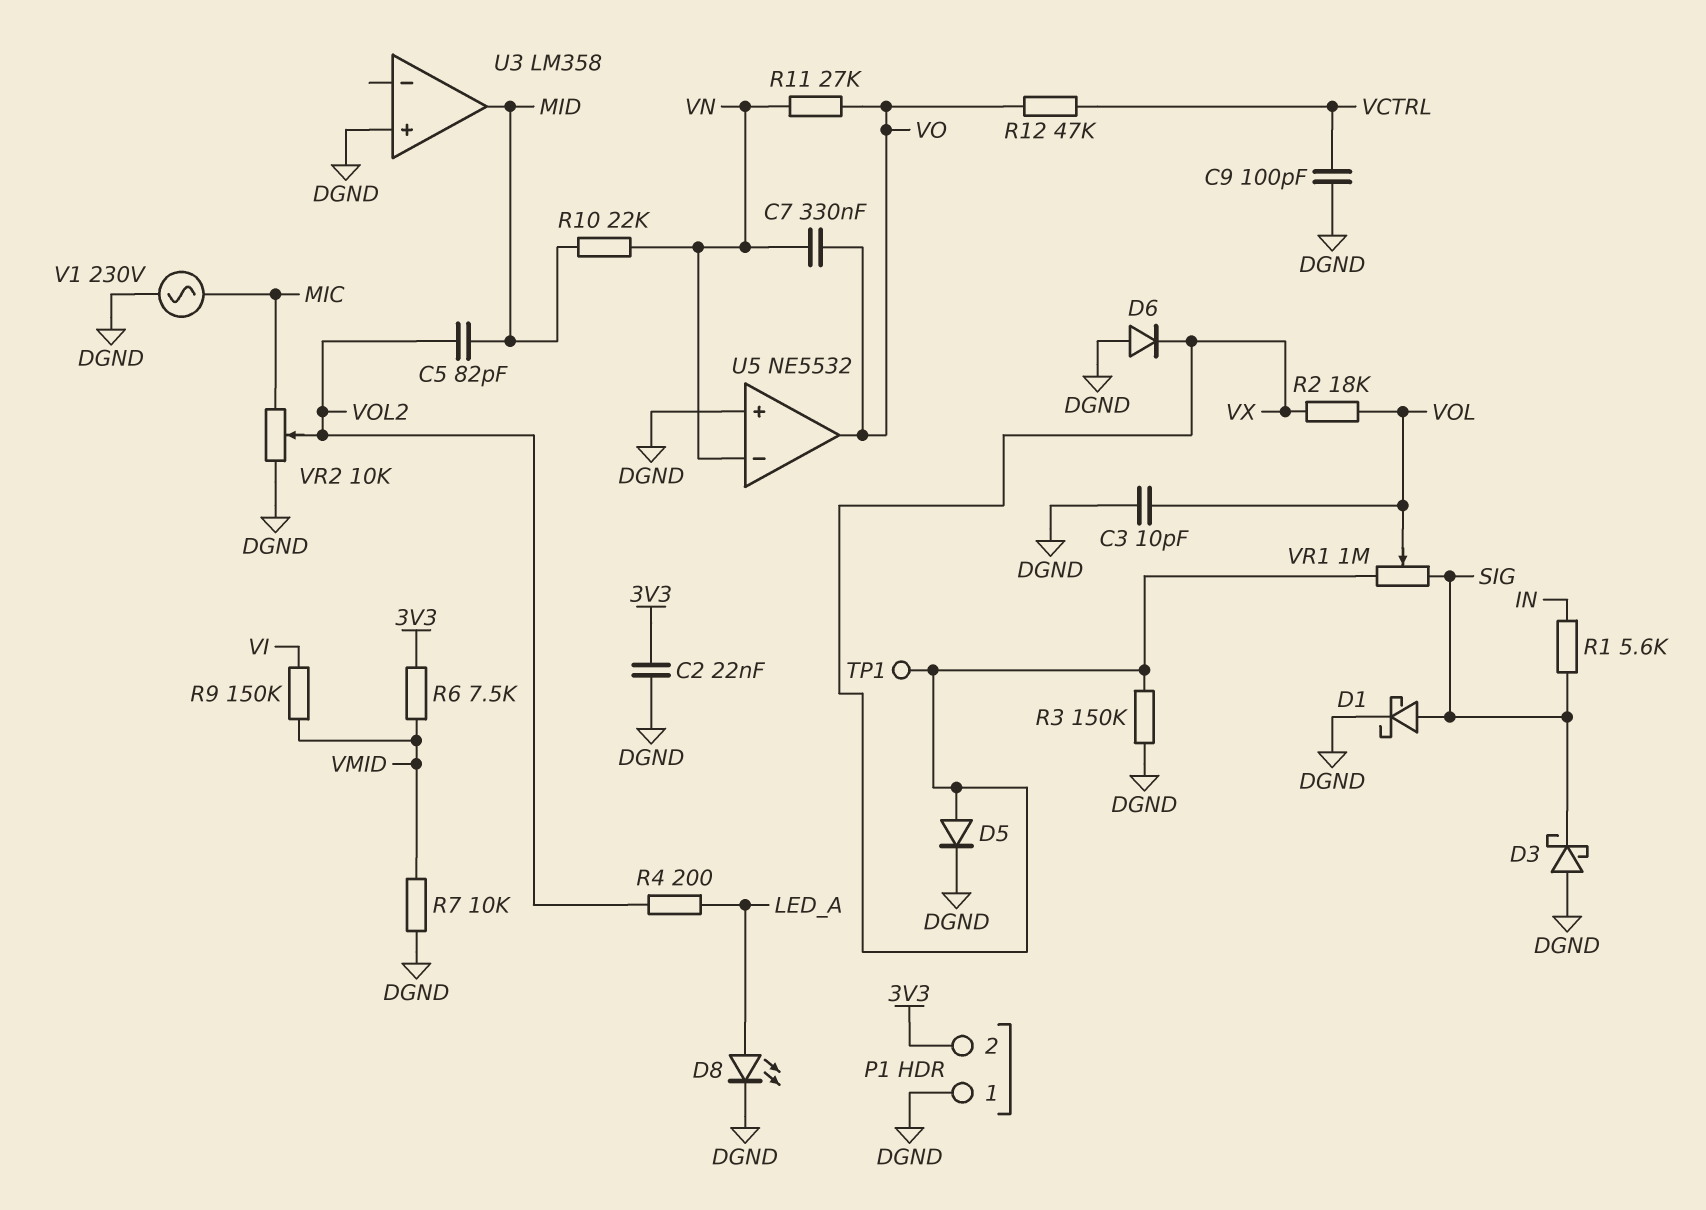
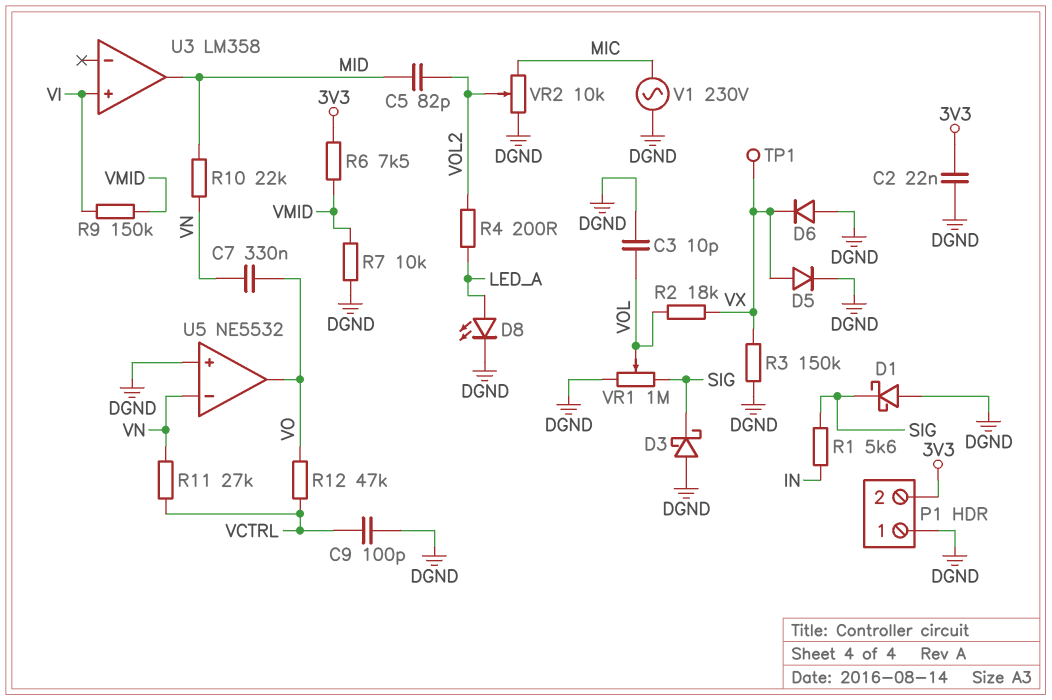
D1: schottky (A SIG, K DGND) -> schottky (A DGND, K SIG)
R11: 27k (VN, VO) -> 27k (VCTRL, VN)
U3 pin in+: DGND -> VI
VR1: 1M (SIG, VX, wiper VOL) -> 1M (DGND, SIG, wiper VOL)

